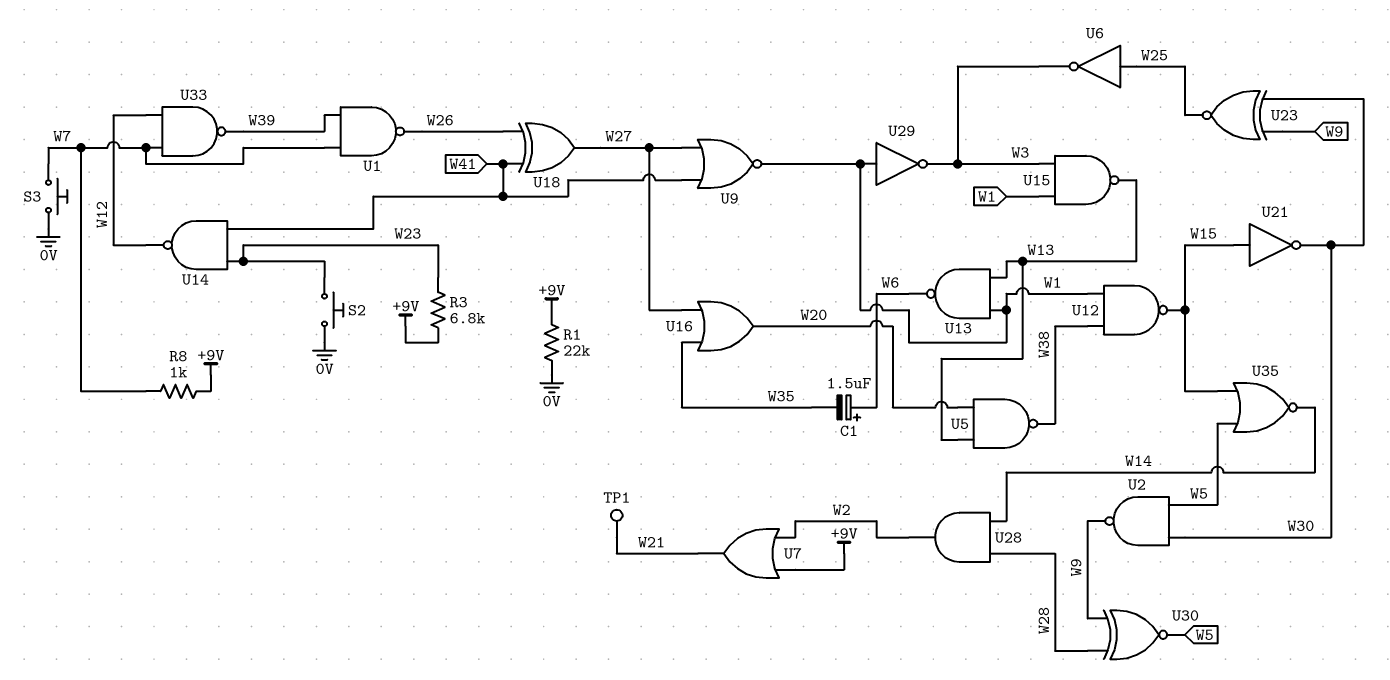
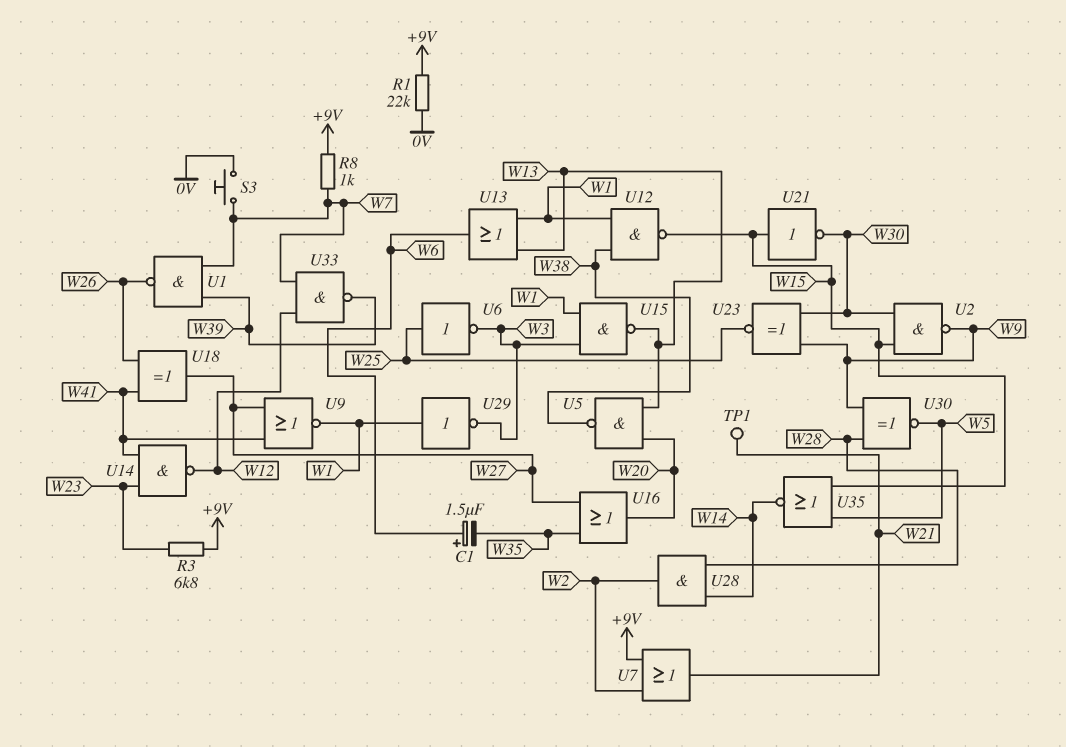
S2: button (0V, W23) -> none
U2: NAND (in W5, in W30, out W9) -> NAND (in W15, in W30, out W9)
U13: NAND (in W1, in W13, out W6) -> OR (in W1, in W13, out W6)

